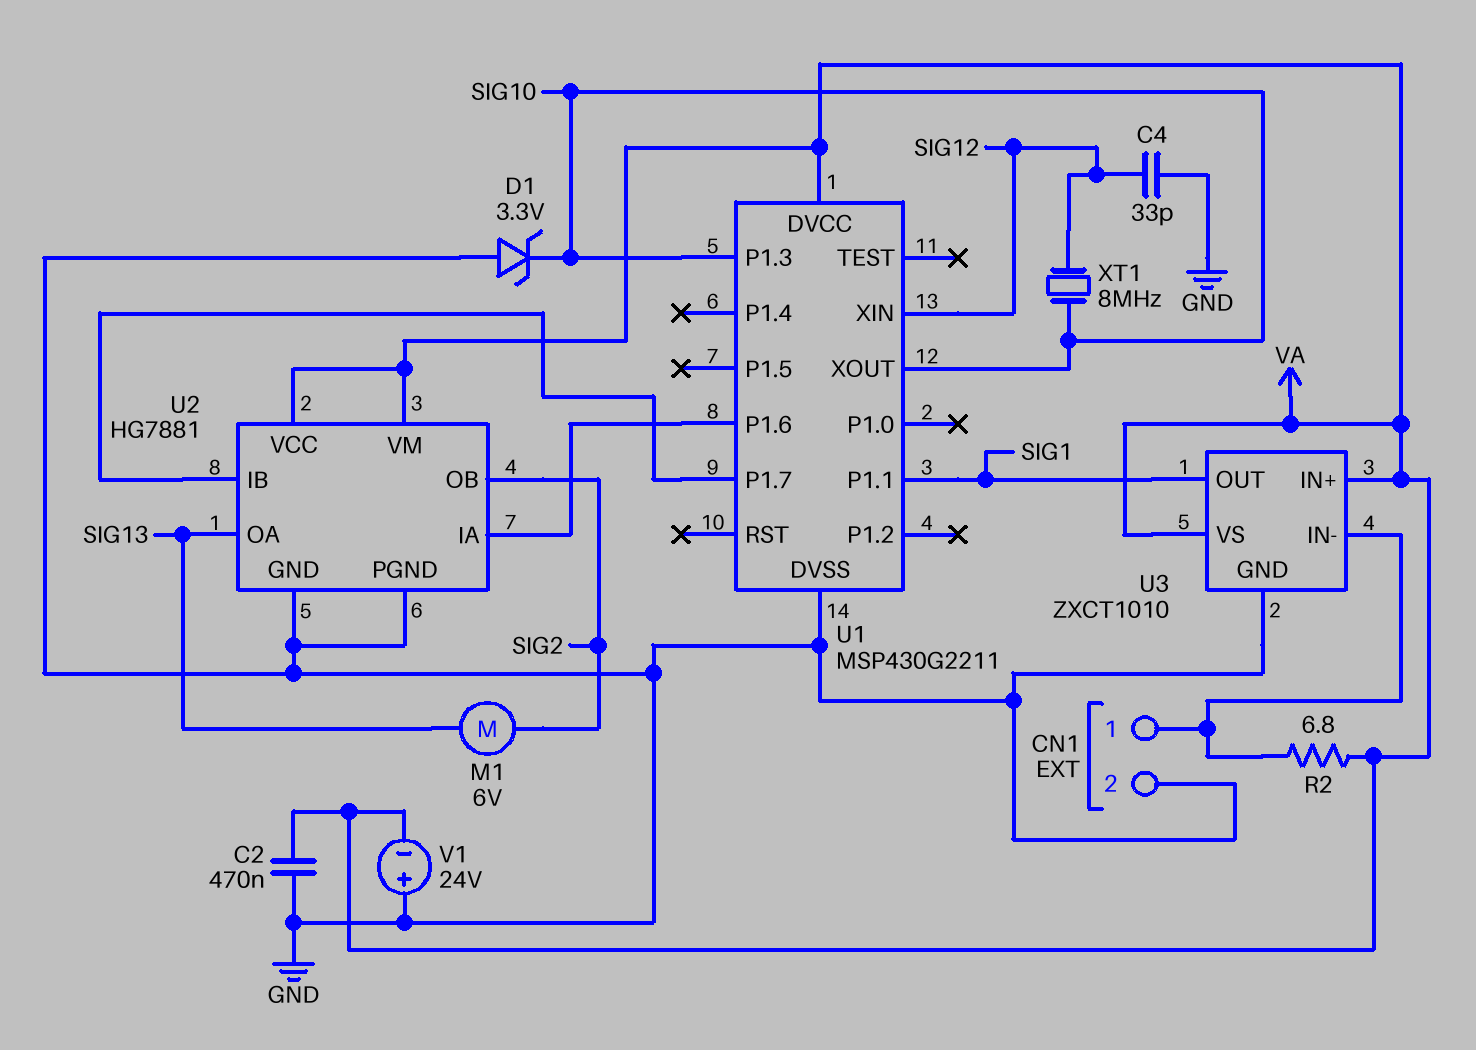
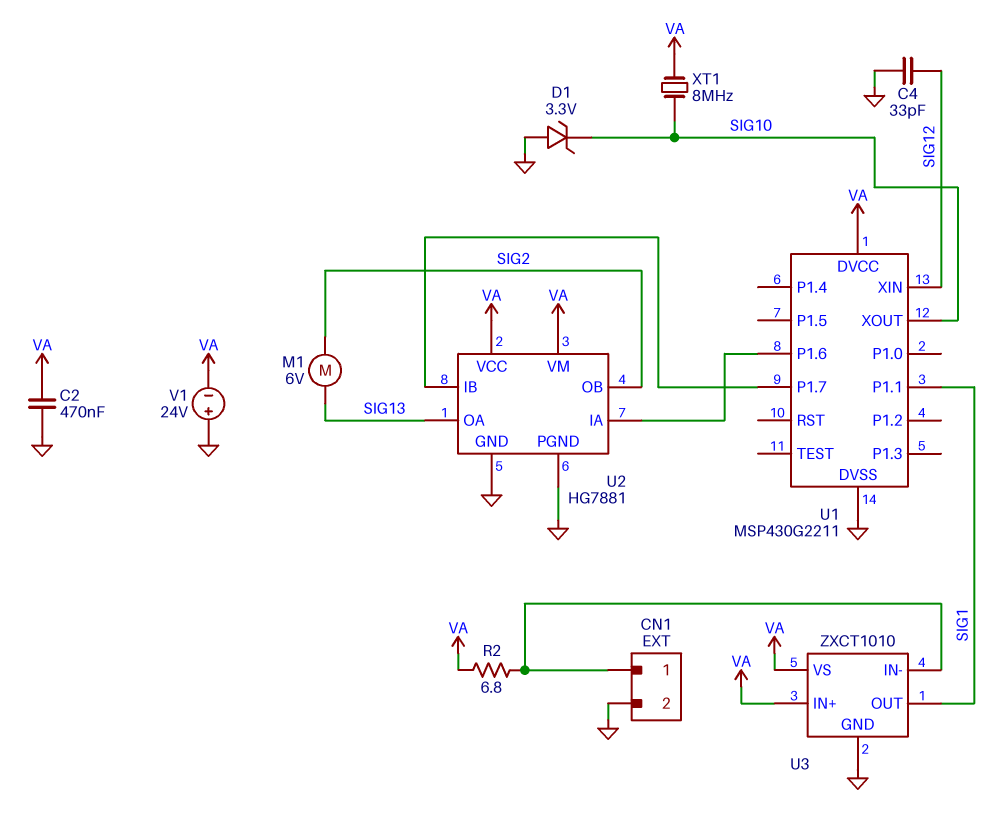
U1 pin P1.3: SIG10 -> none
XT1: 8MHz (SIG10, SIG12) -> 8MHz (SIG10, VA)

